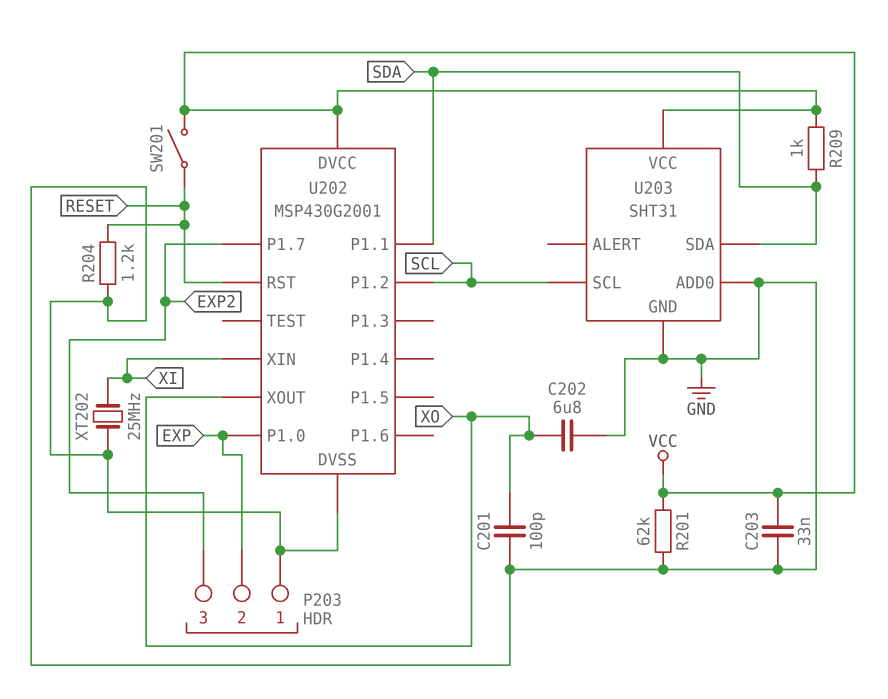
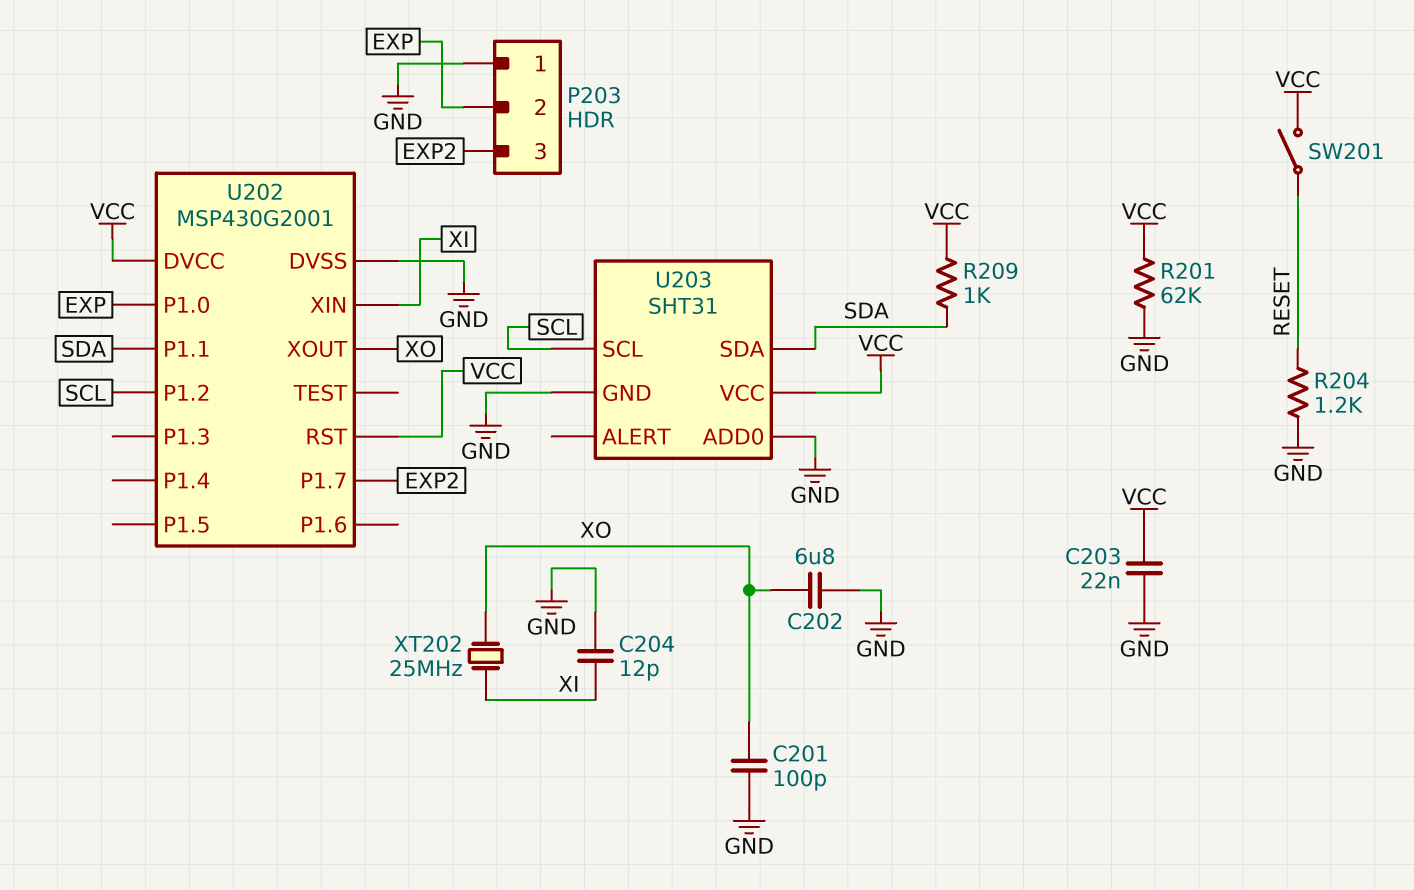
C203: 33nF (GND, VCC) -> 22nF (GND, VCC)
C204: none -> 12pF (GND, XI)
U202 pin RST: RESET -> VCC
XT202: 25MHz (GND, XI) -> 25MHz (XI, XO)

